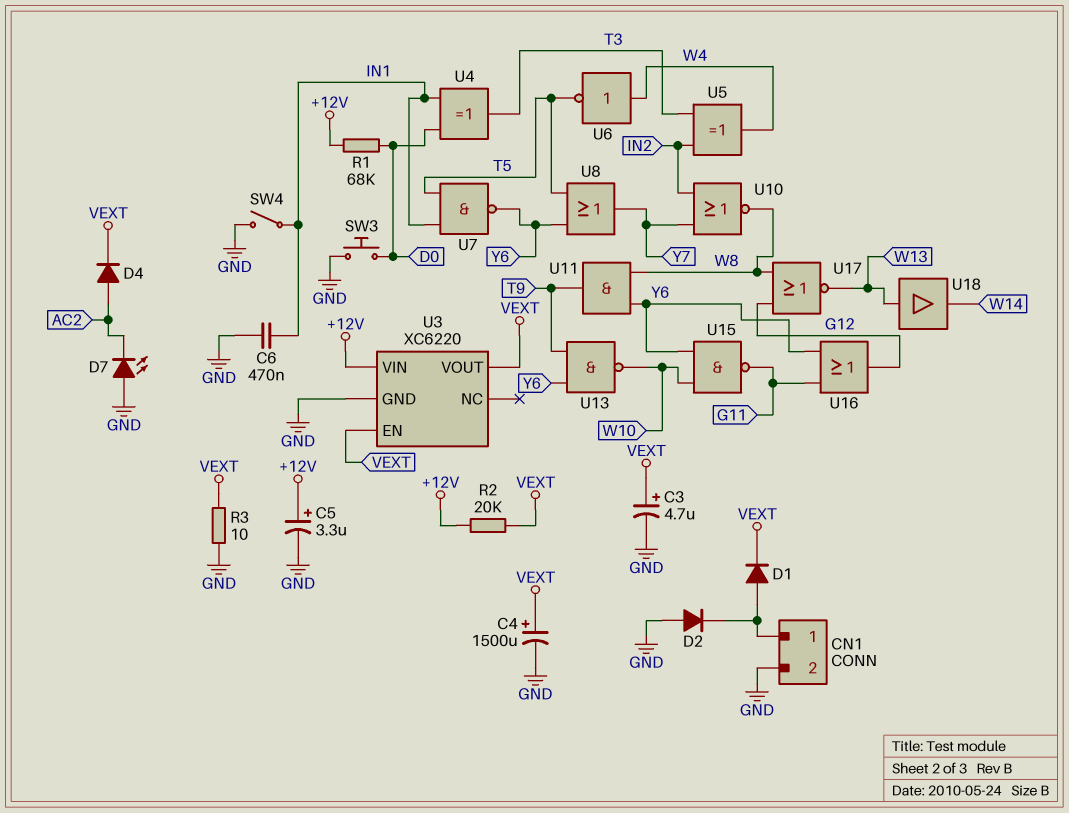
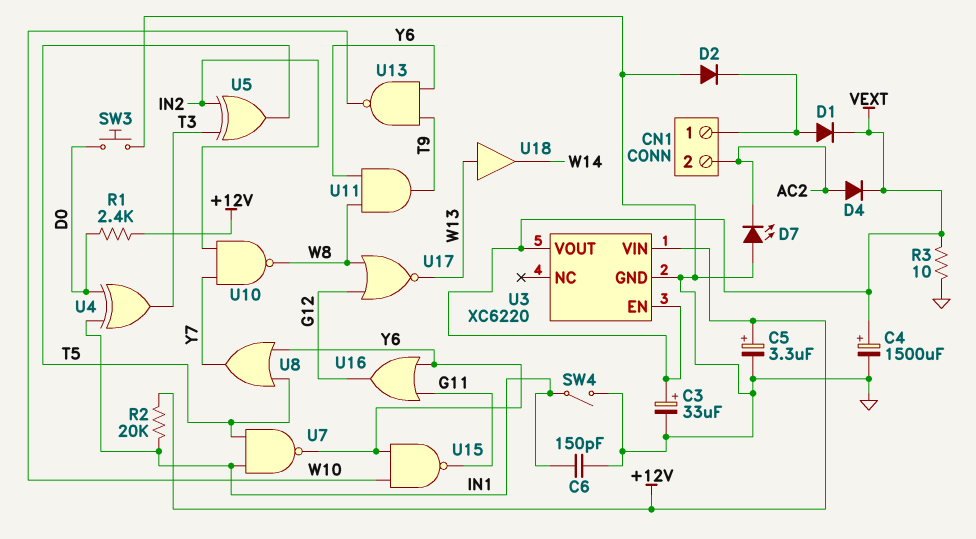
C3: 4.7uF (plus VEXT, minus GND) -> 33uF (plus VEXT, minus GND)
C6: 470nF (GND, IN1) -> 150pF (GND, IN1)
CN1 pin 2: GND -> AC2
R1: 68k (+12V, D0) -> 2.4k (+12V, D0)
R2: 20k (+12V, VEXT) -> 20k (+12V, IN1)
U5: XOR (in IN2, in T3, out W4) -> XOR (in IN2, in T3, out T5)
U6: NOT (in W4, out T5) -> none
U10: NOR (in IN2, in Y7, out W8) -> NAND (in IN2, in Y7, out W8)

